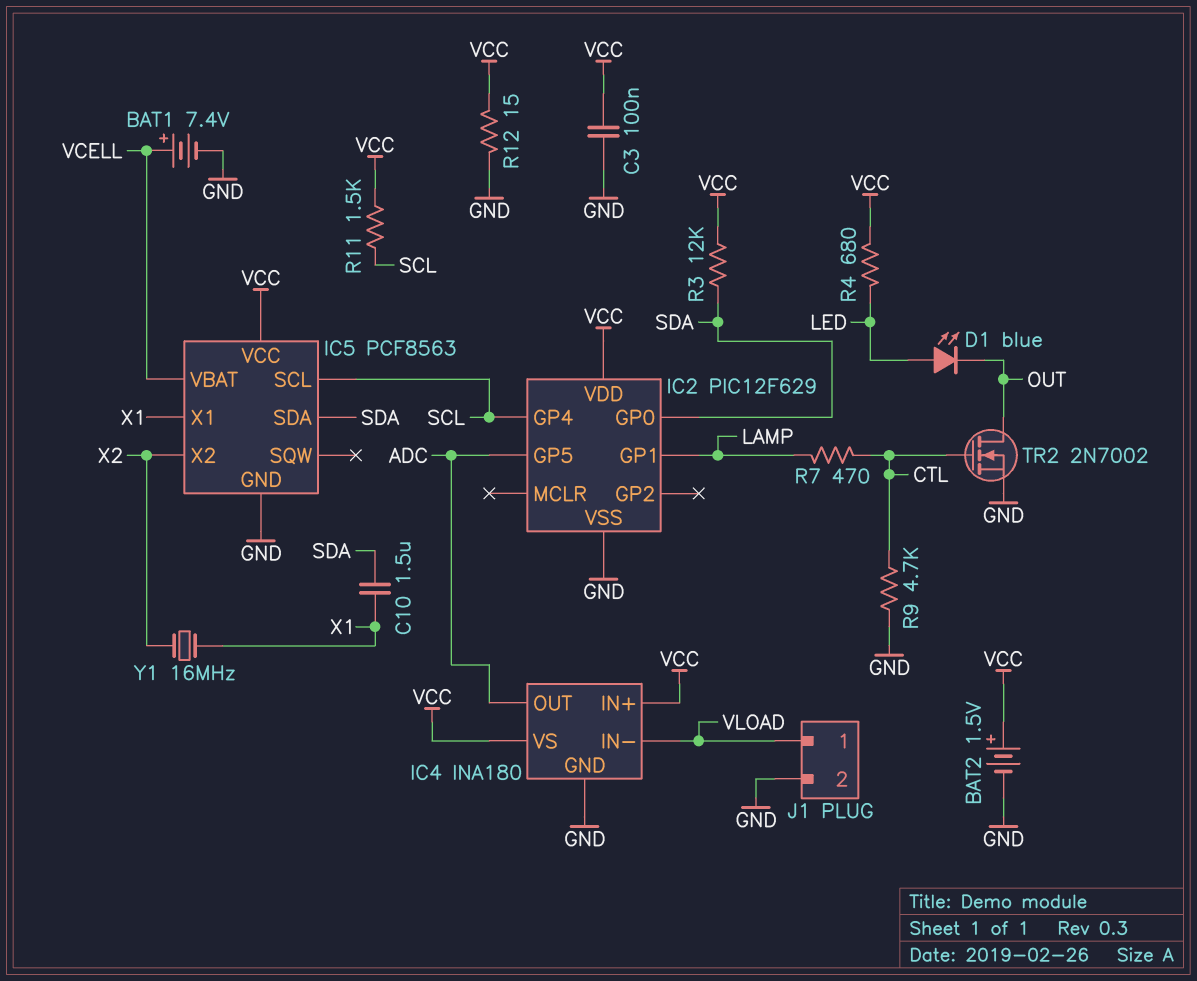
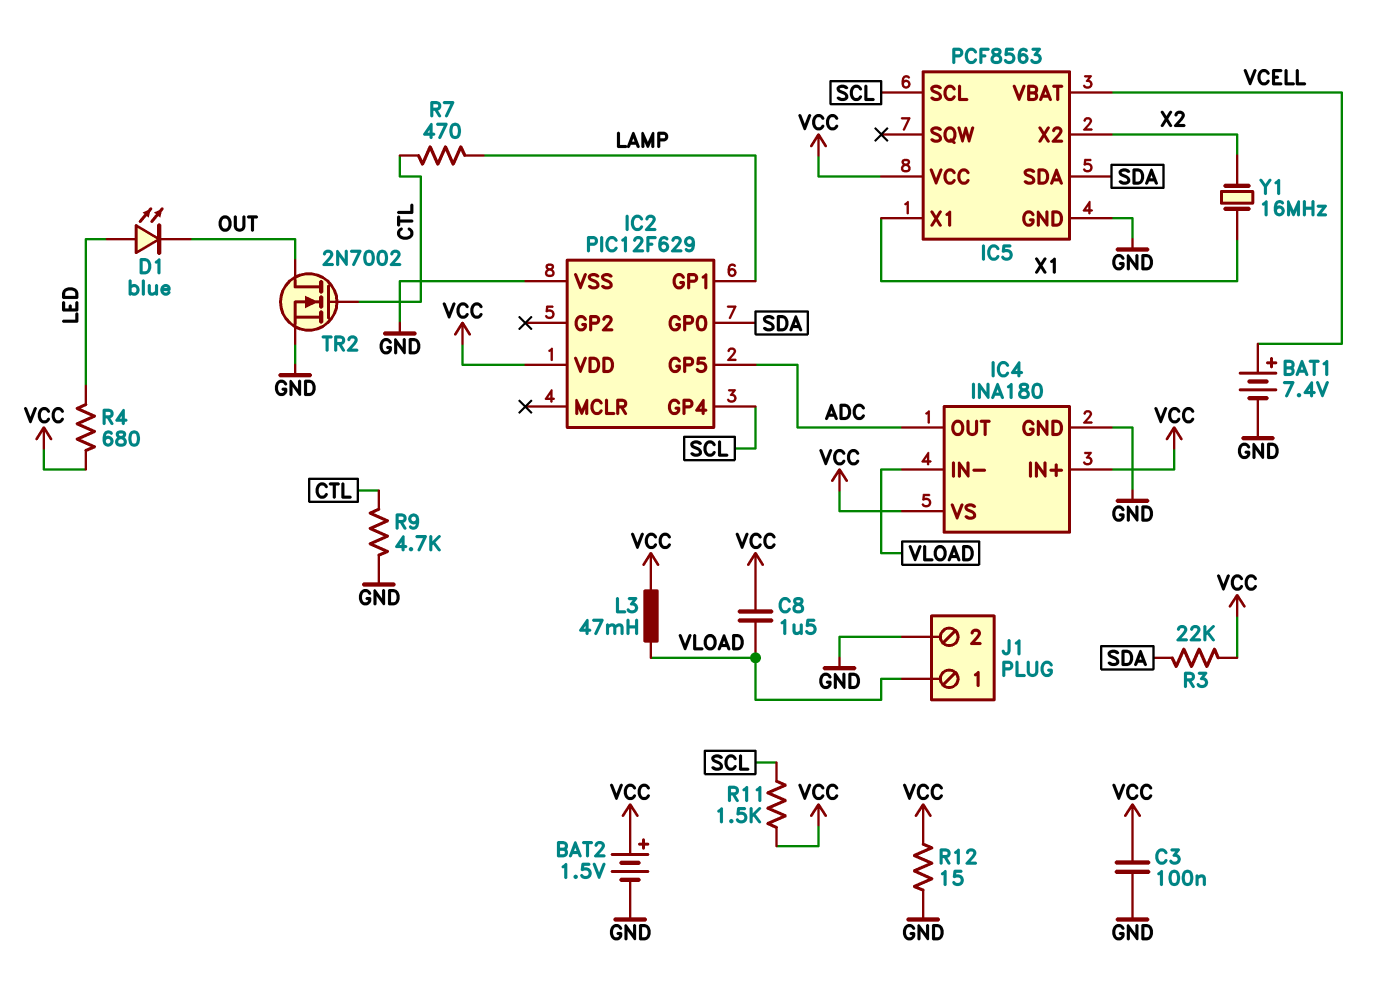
C8: none -> 1.5uF (VCC, VLOAD)
C10: 1.5uF (SDA, X1) -> none
L3: none -> 47mH (VCC, VLOAD)
R3: 12k (SDA, VCC) -> 22k (SDA, VCC)

